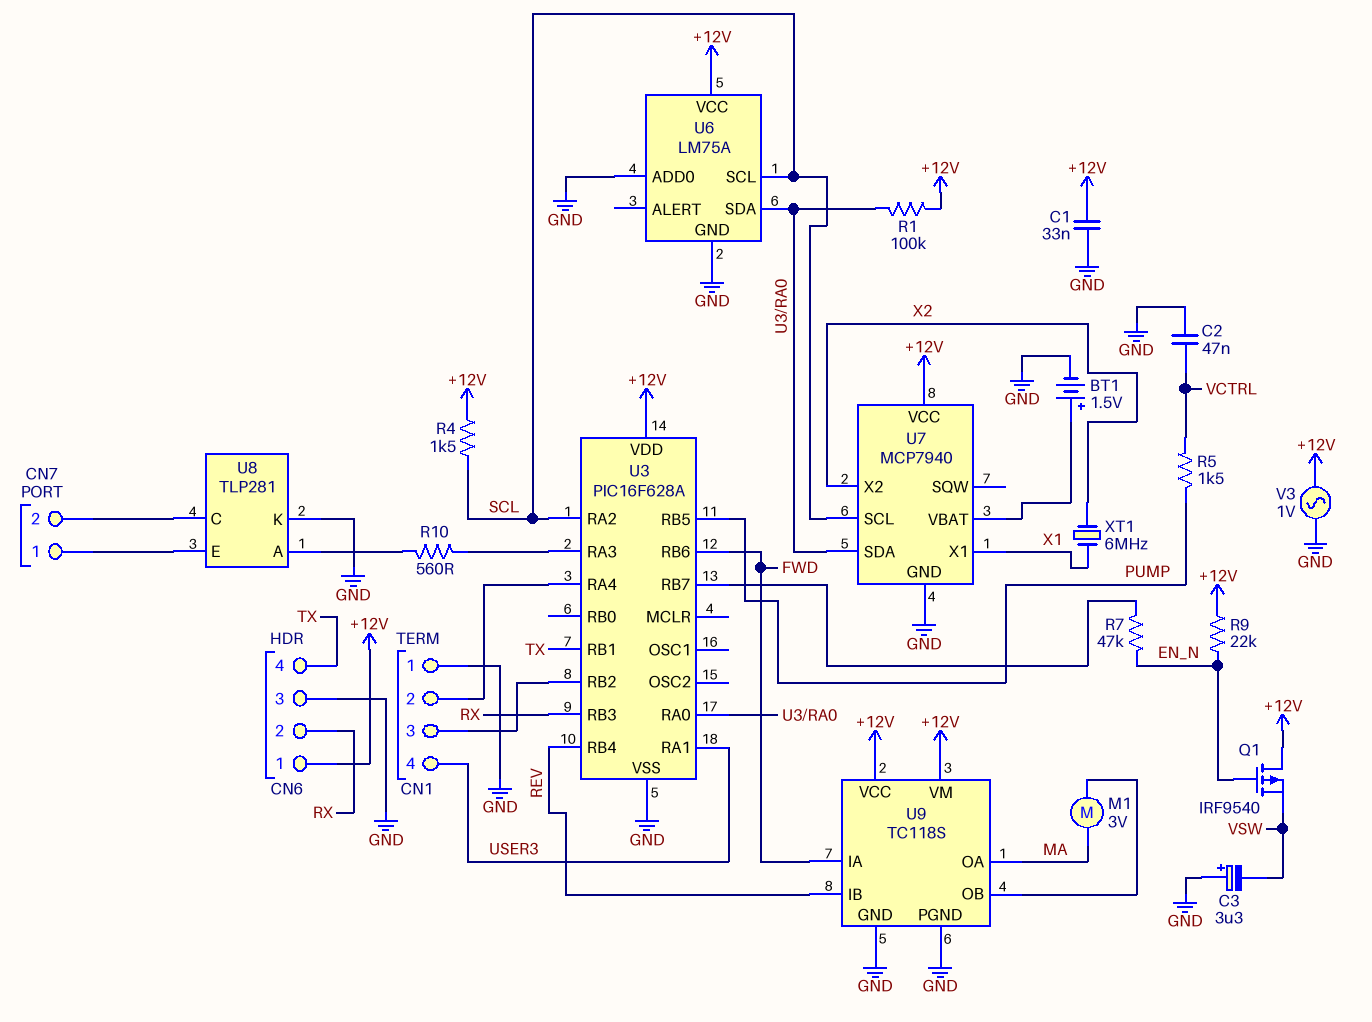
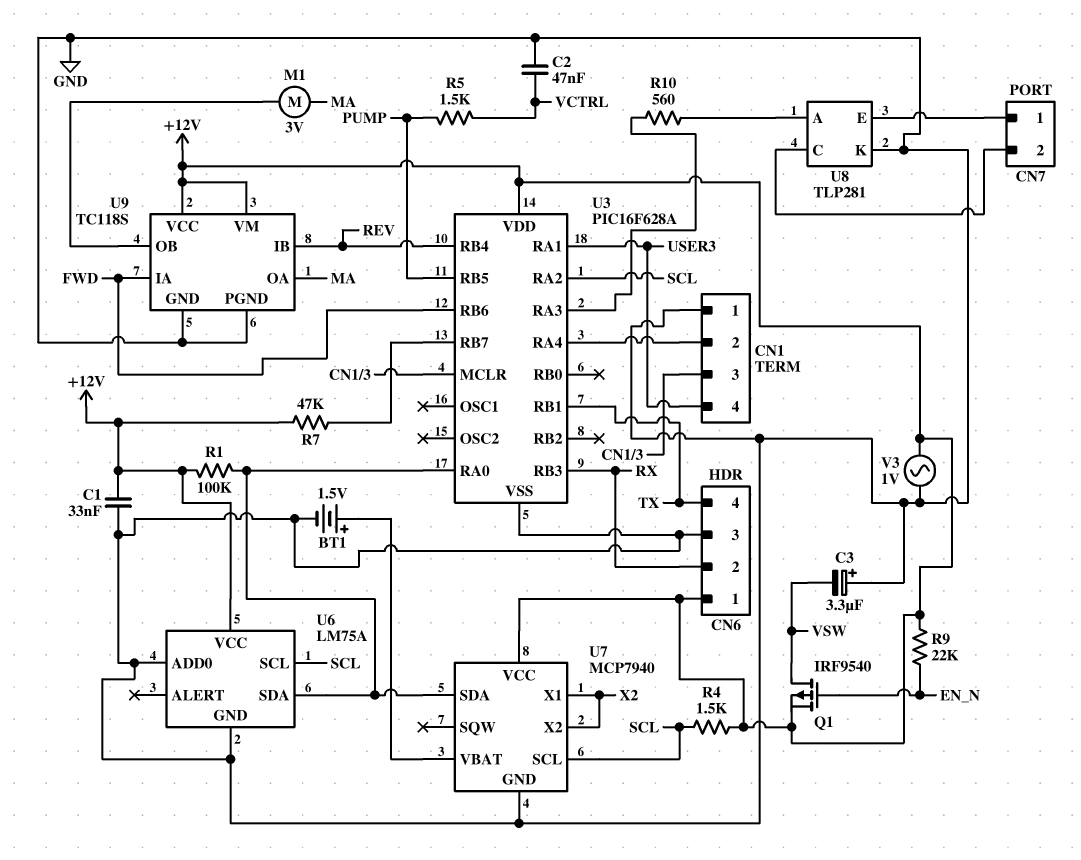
Q1: PMOS IRF9540 (G EN_N, D +12V, S VSW) -> PMOS IRF9540 (G EN_N, D VSW, S +12V)
R7: 47k (EN_N, U3/RB7) -> 47k (+12V, U3/RB7)
U3 pin MCLR: none -> CN1/3
U3 pin RB2: CN1/3 -> none
U7 pin X1: X1 -> X2
XT1: 6MHz (X1, X2) -> none

